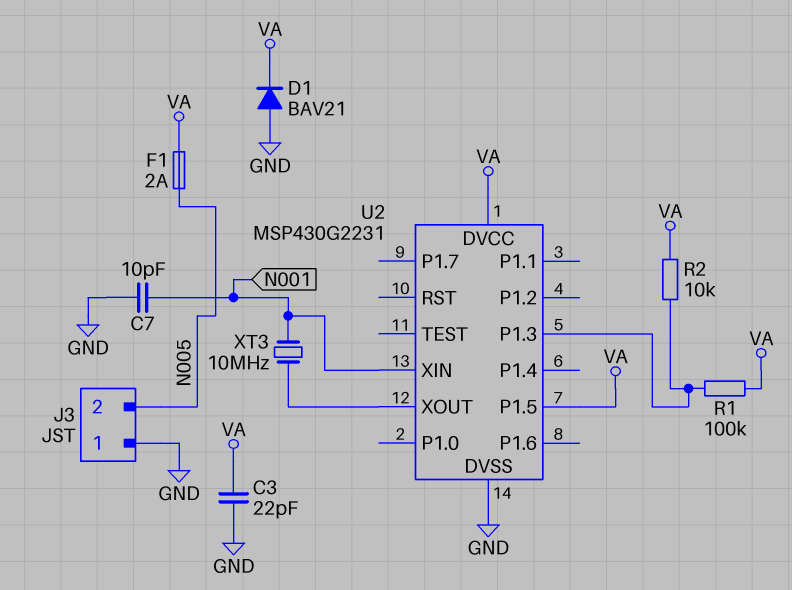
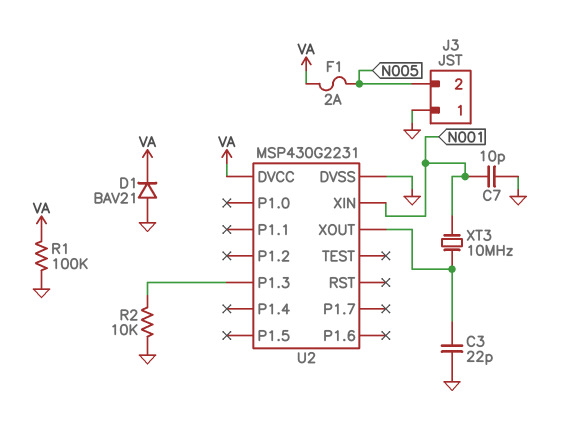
C3: 22pF (GND, VA) -> 22pF (GND, U2/XOUT)
R1: 100k (U2/P1.3, VA) -> 100k (GND, VA)
R2: 10k (U2/P1.3, VA) -> 10k (GND, U2/P1.3)
U2 pin P1.5: VA -> none

